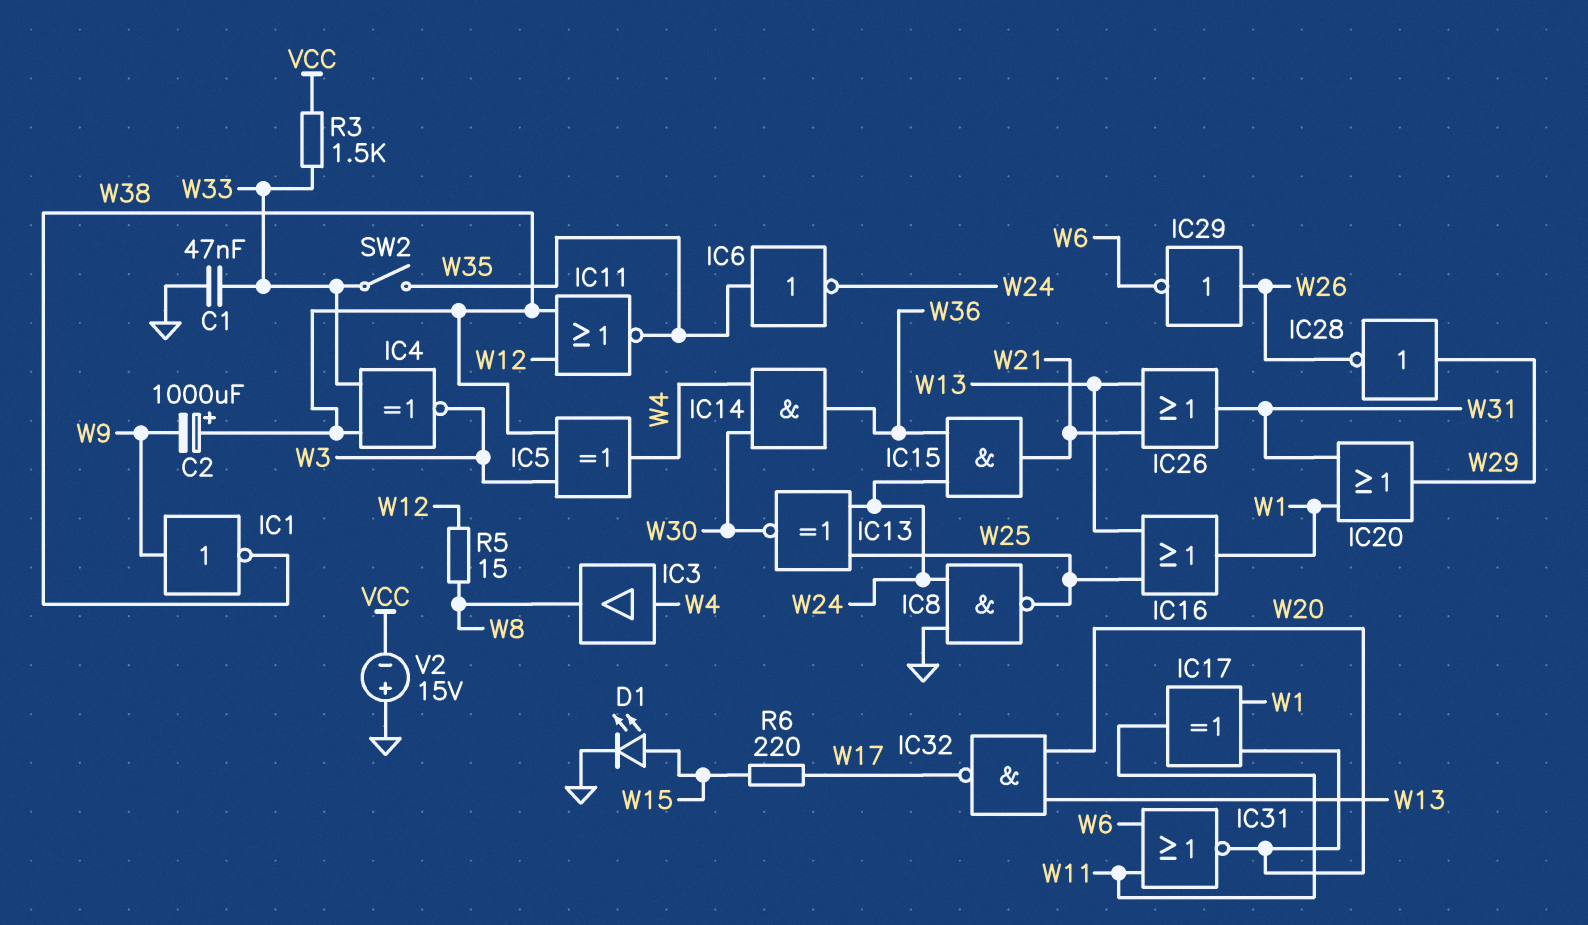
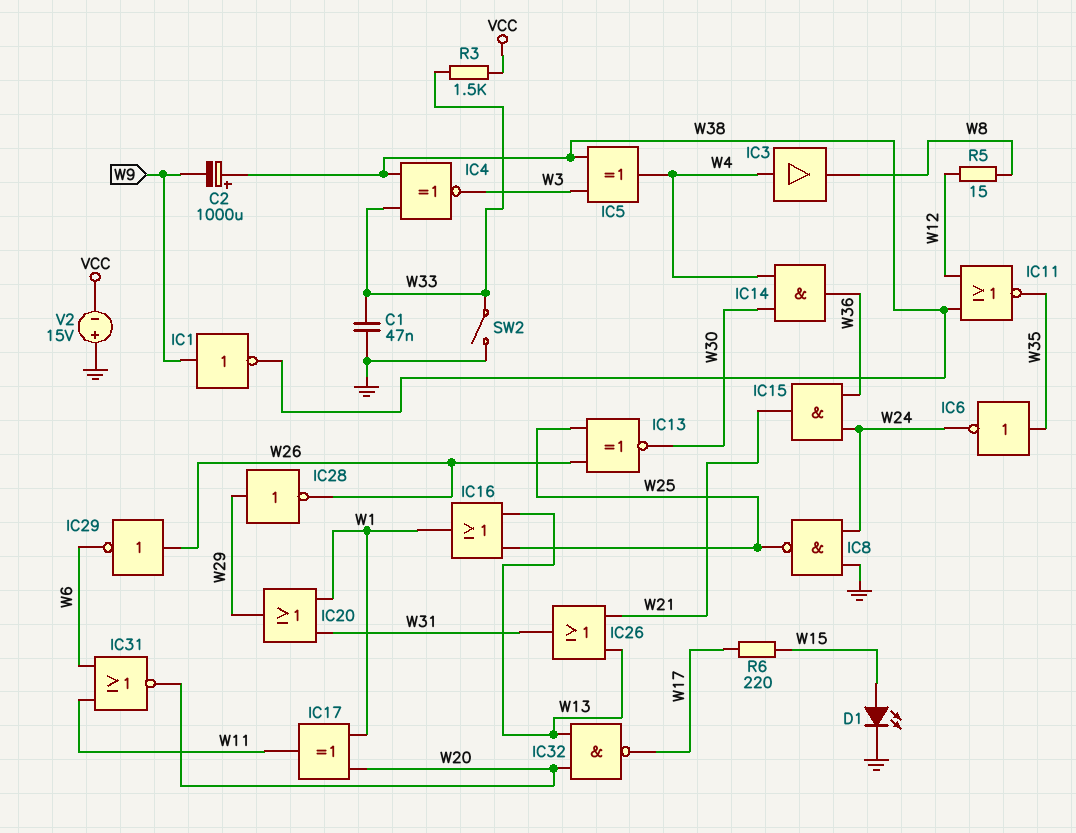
IC13: XNOR (in W24, in W25, out W30) -> XNOR (in W25, in W26, out W30)
SW2: switch (W33, W35) -> switch (GND, W33)

